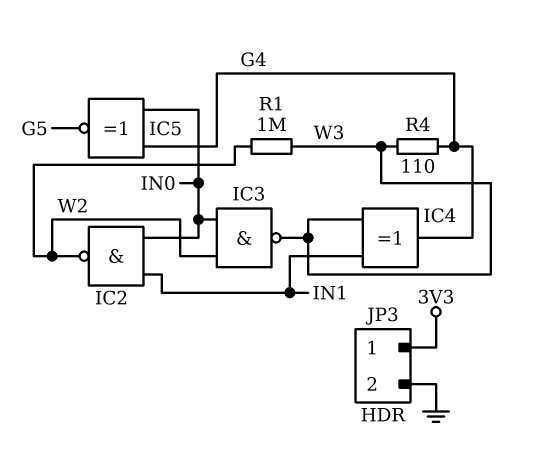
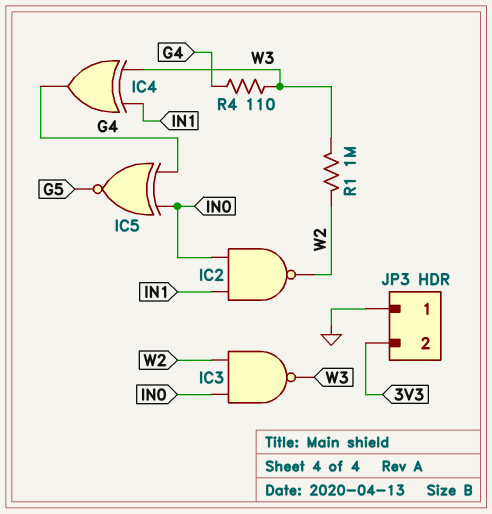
JP3 pin 1: 3V3 -> GND
JP3 pin 2: GND -> 3V3

